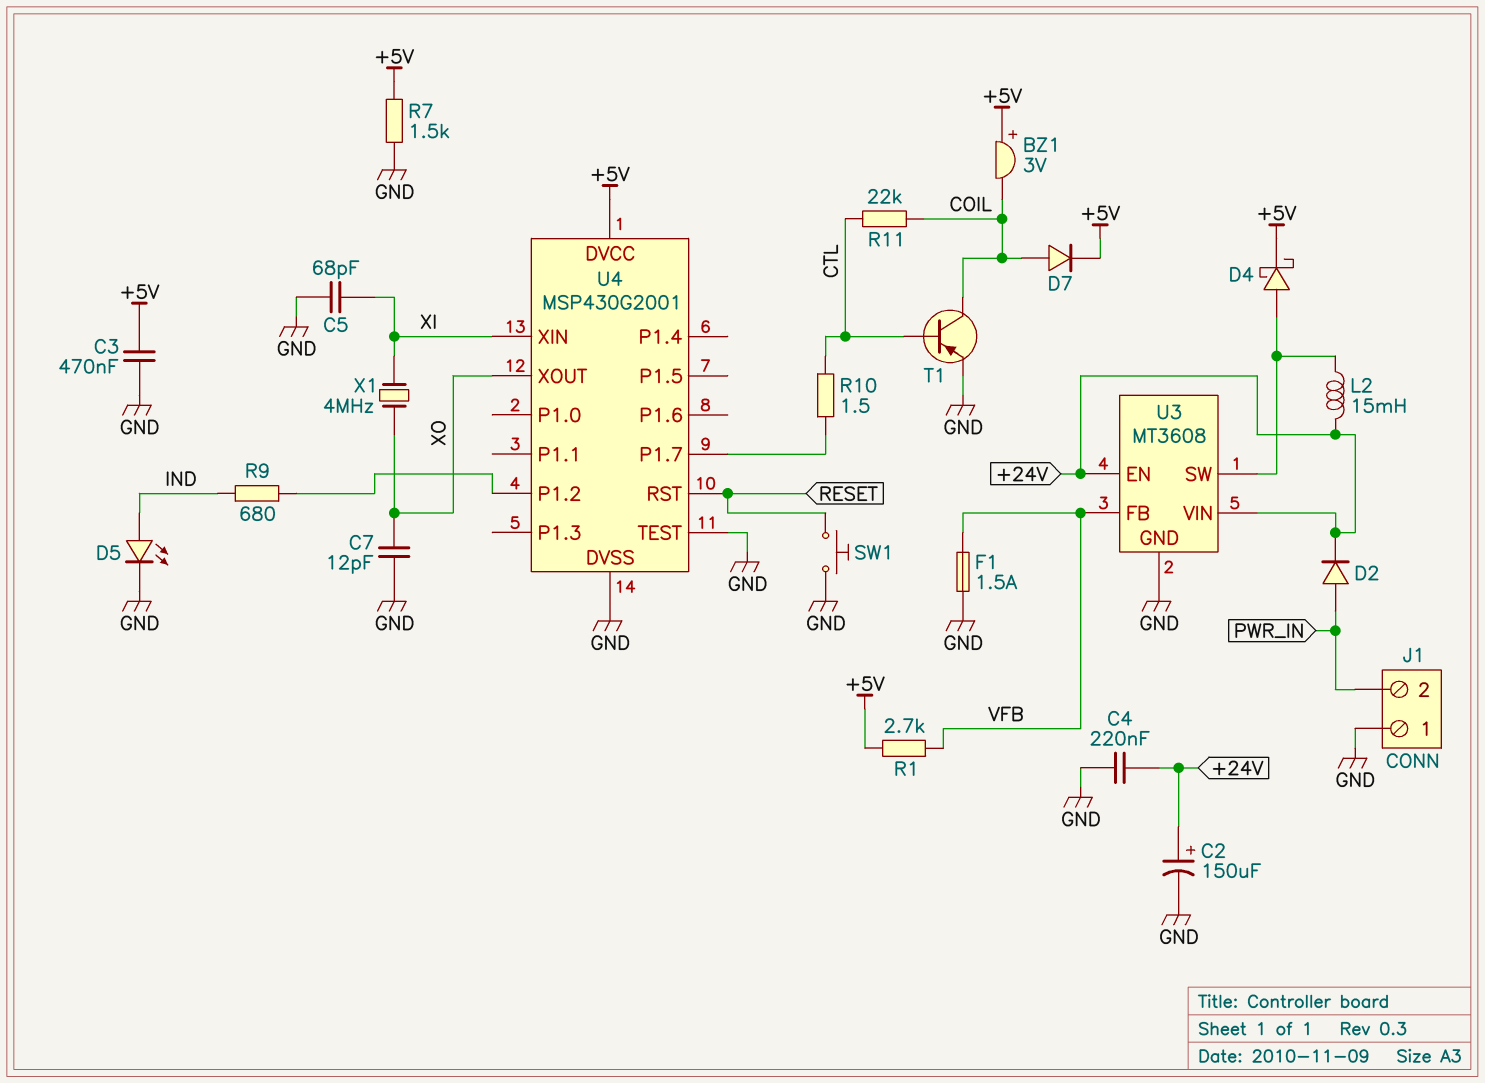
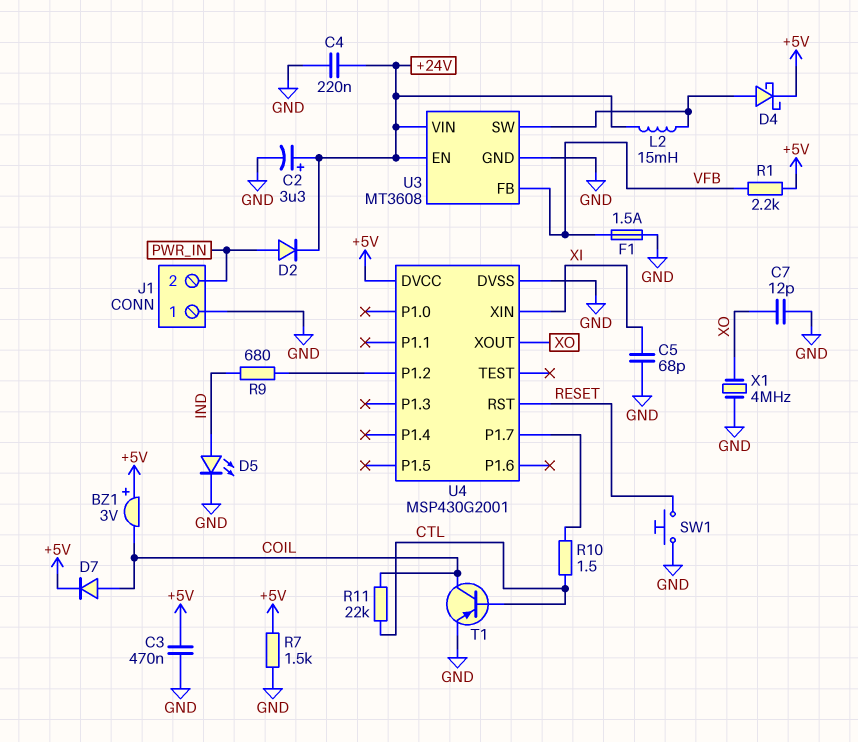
C2: 150uF (plus +24V, minus GND) -> 3.3uF (plus +24V, minus GND)
R1: 2.7k (+5V, VFB) -> 2.2k (+5V, VFB)
U4 pin TEST: GND -> none
X1: 4MHz (XI, XO) -> 4MHz (GND, XO)

